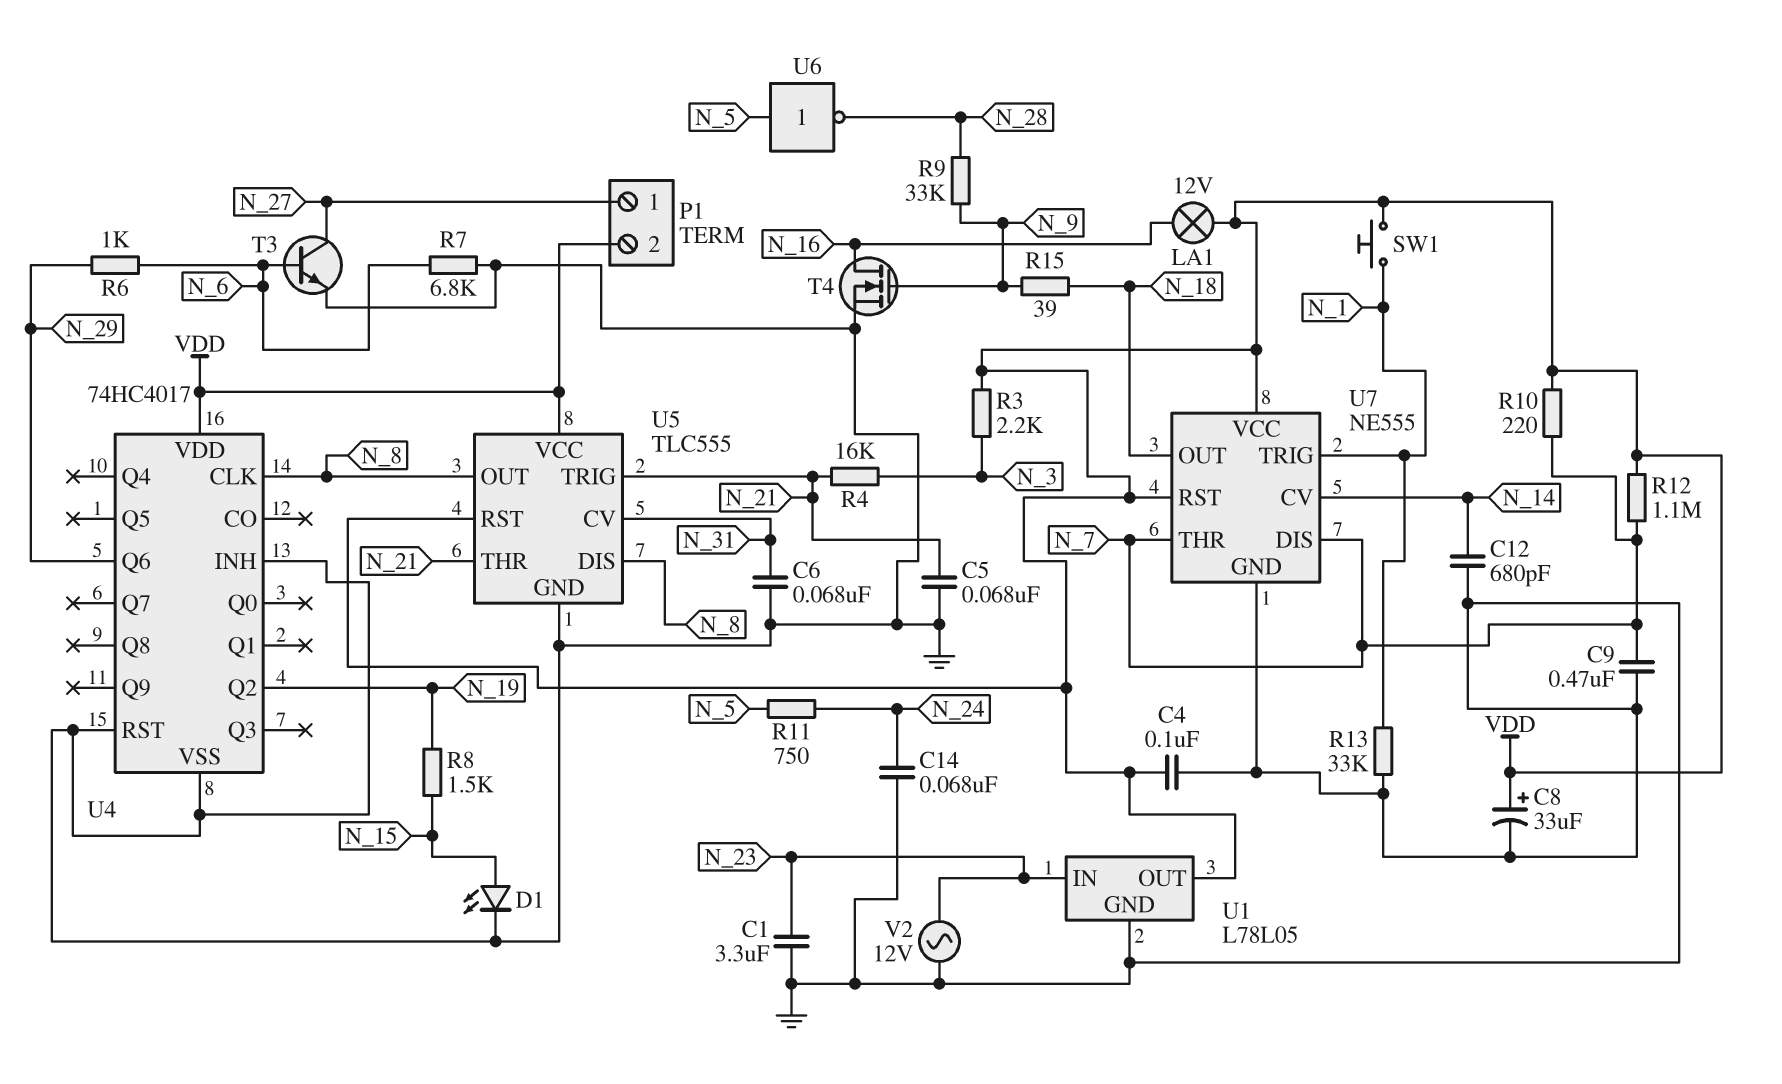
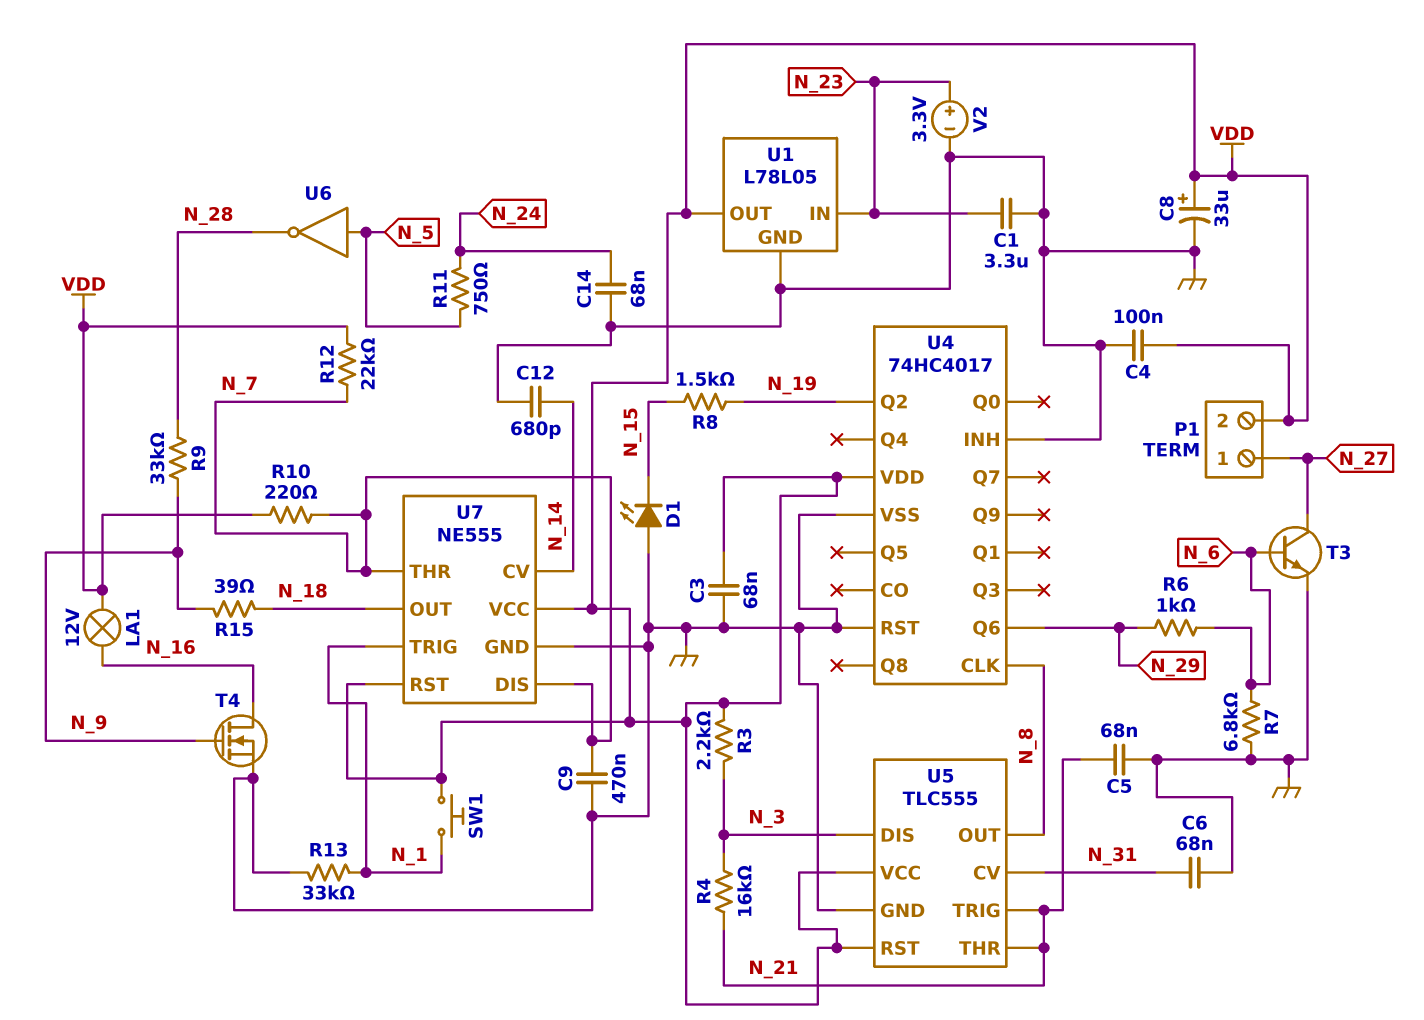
C3: none -> 68nF (GND, VDD)
D1: LED (A N_15, K GND) -> LED (A GND, K N_15)
R12: 1.1M (N_7, VDD) -> 22k (N_7, VDD)
U5 pin DIS: N_8 -> N_3
V2: AC 12V (GND, N_23) -> 3.3V (plus N_23, minus GND)

